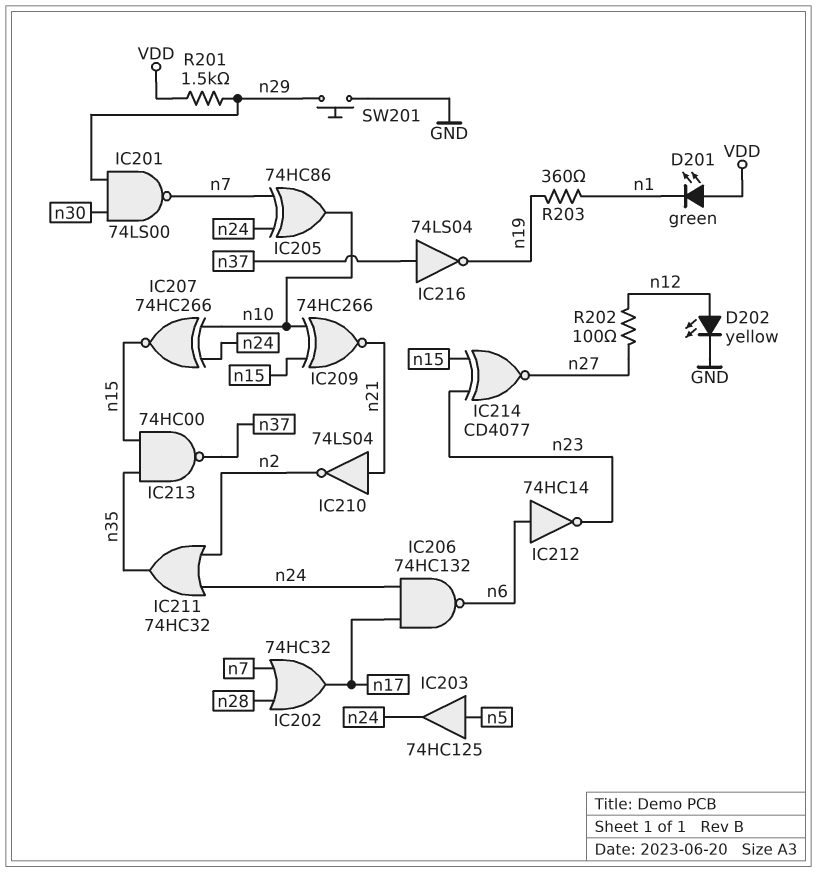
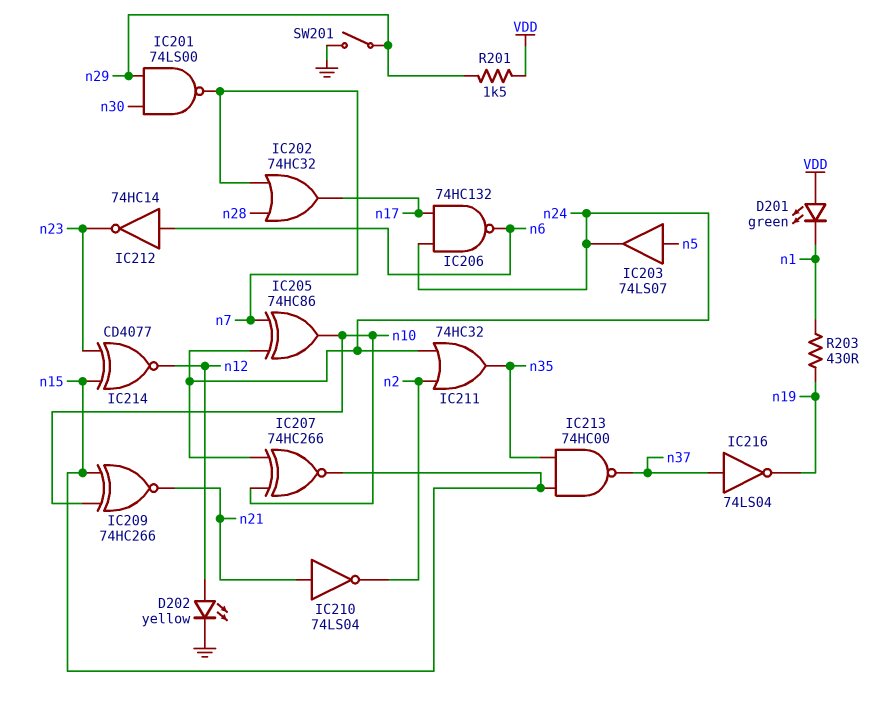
IC203: buffer 74HC125 (in n5, out n24) -> buffer 74LS07 (in n5, out n24)
IC214: XNOR CD4077 (in n15, in n23, out n27) -> XNOR CD4077 (in n15, in n23, out n12)
R202: 100 (n12, n27) -> none
R203: 360 (n1, n19) -> 430 (n1, n19)
SW201: button (GND, n29) -> switch (GND, n29)

